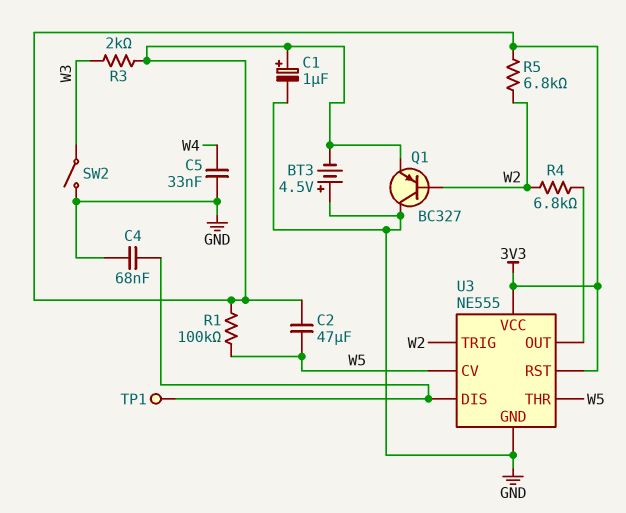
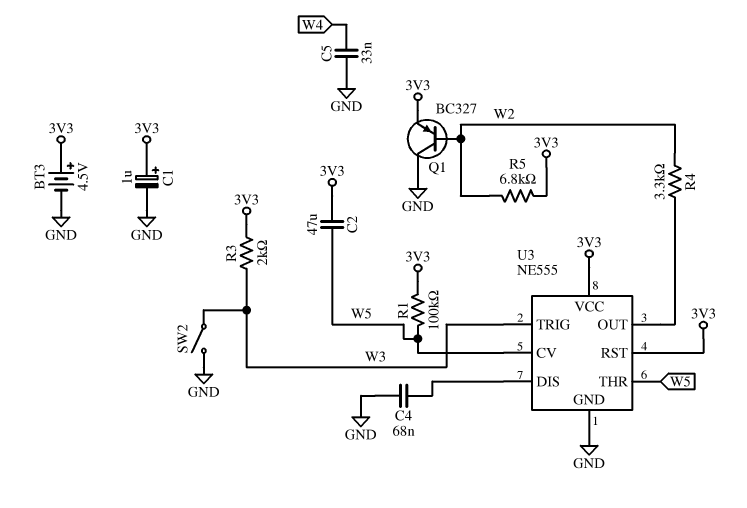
BT3: 4.5V (plus GND, minus 3V3) -> 4.5V (plus 3V3, minus GND)
R4: 6.8k (U3/OUT, W2) -> 3.3k (U3/OUT, W2)
TP1: test point (U3/DIS) -> none
U3 pin TRIG: W2 -> W3

